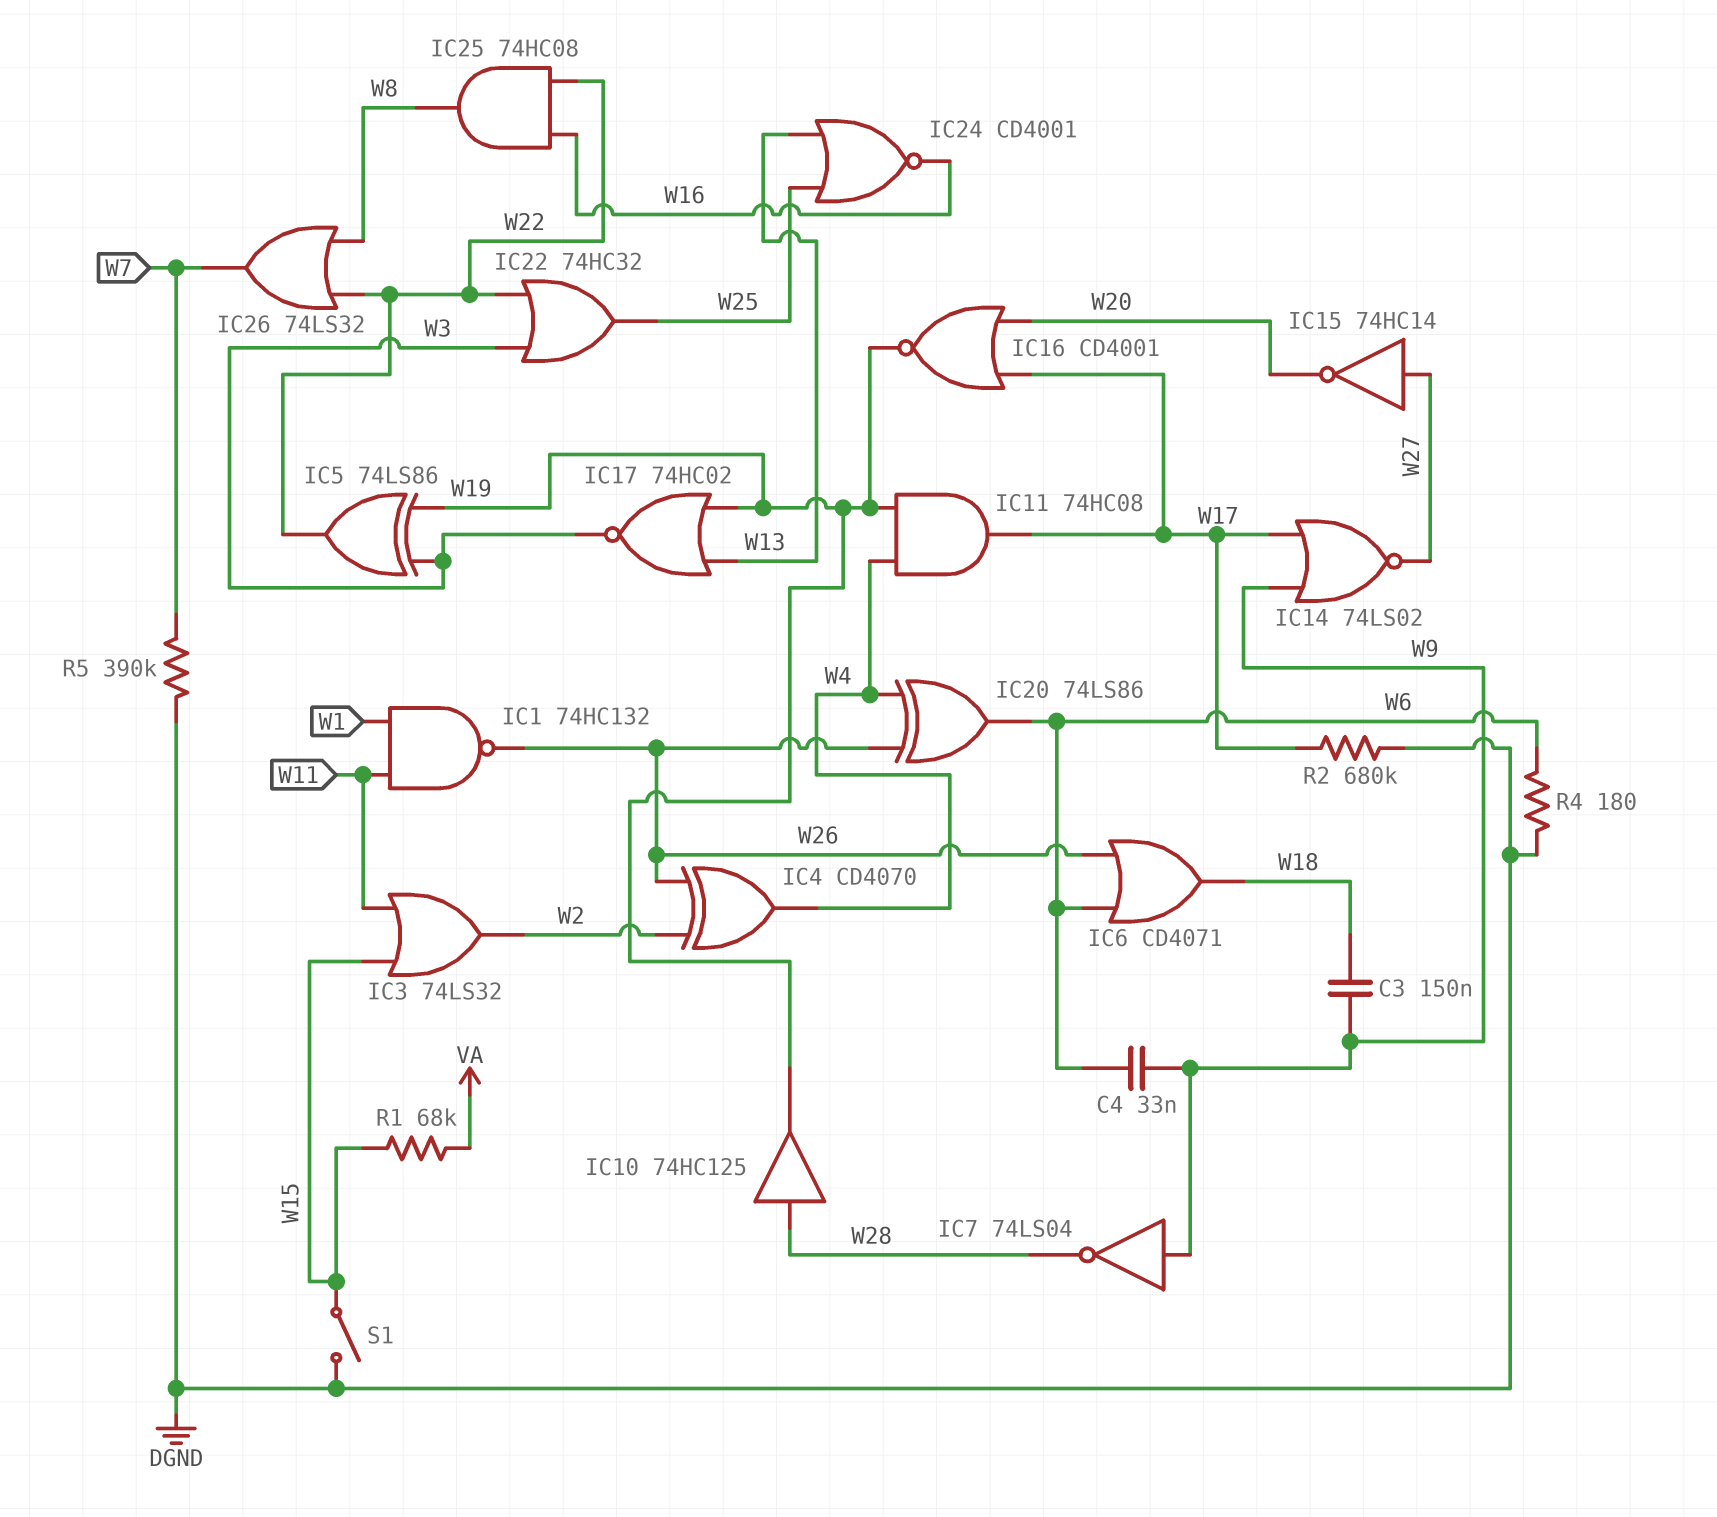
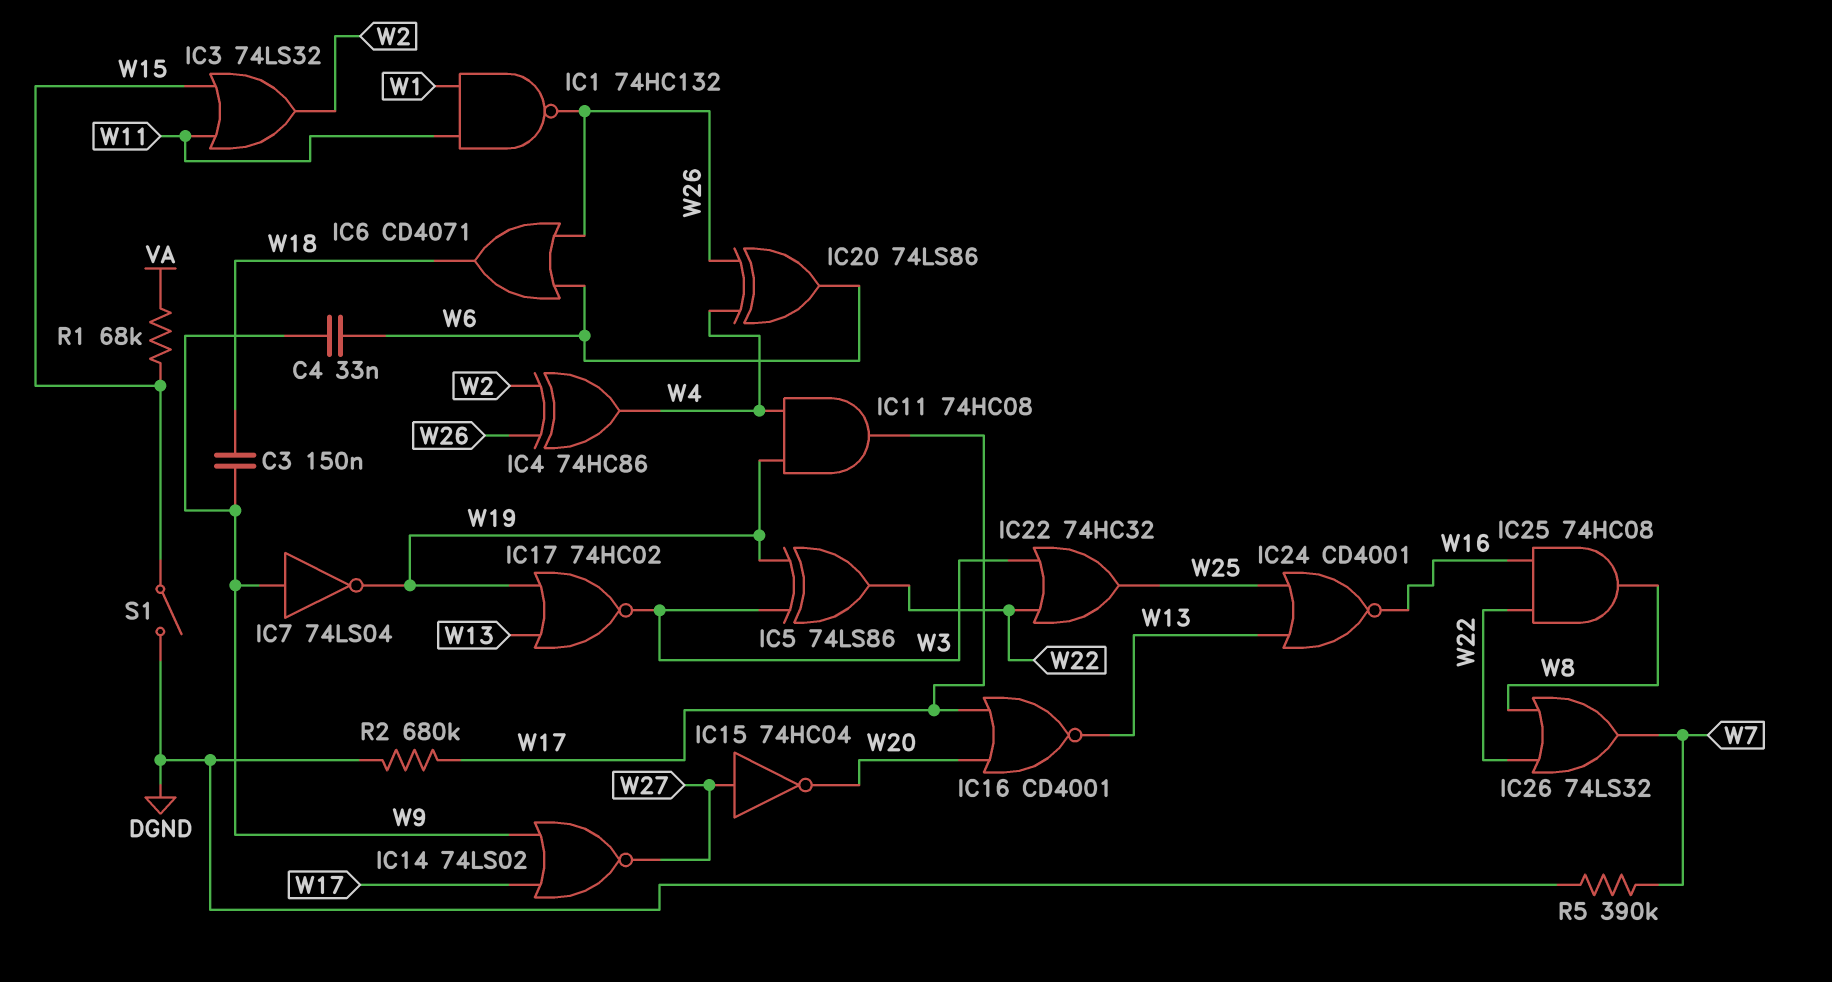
IC4: XOR CD4070 (in W2, in W26, out W4) -> XOR 74HC86 (in W2, in W26, out W4)
IC7: NOT 74LS04 (in W9, out W28) -> NOT 74LS04 (in W9, out W19)
IC10: buffer 74HC125 (in W28, out W19) -> none
IC15: NOT 74HC14 (in W27, out W20) -> NOT 74HC04 (in W27, out W20)
IC16: NOR CD4001 (in W17, in W20, out W19) -> NOR CD4001 (in W17, in W20, out W13)
R4: 180 (DGND, W6) -> none

